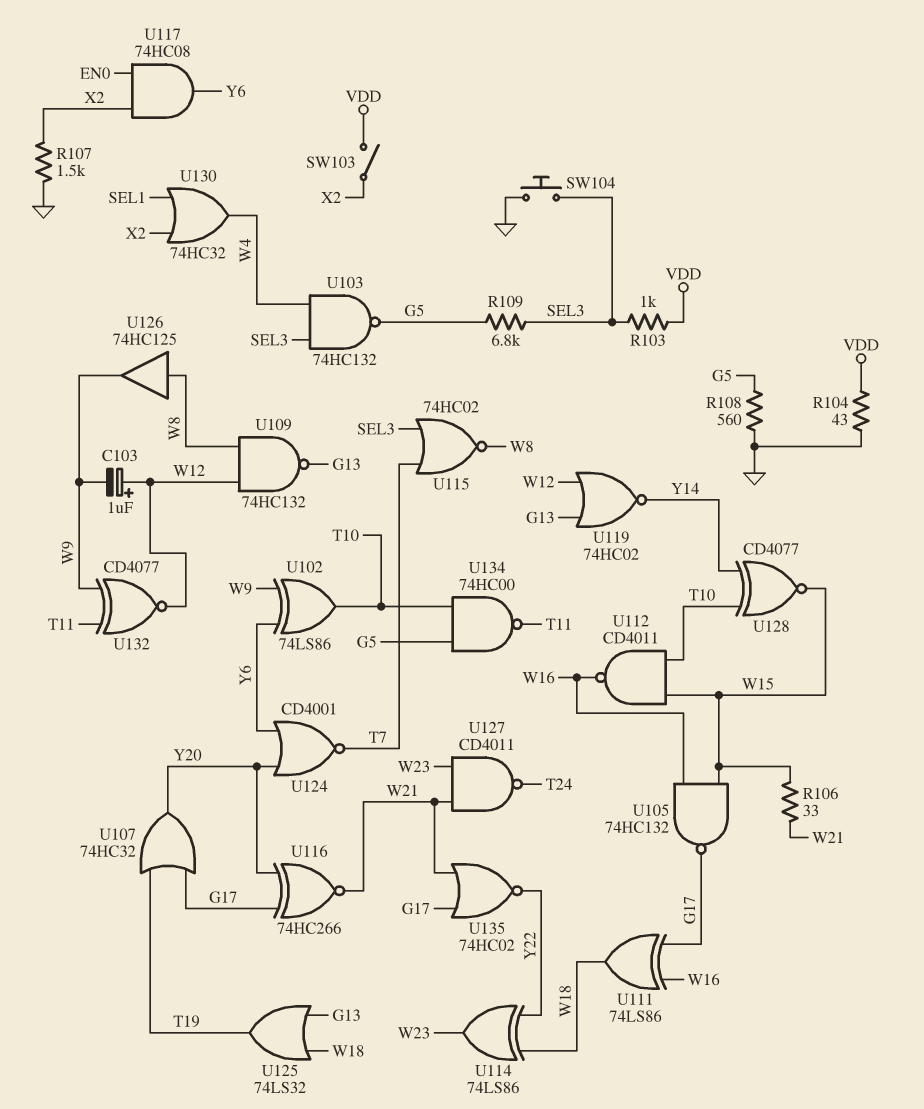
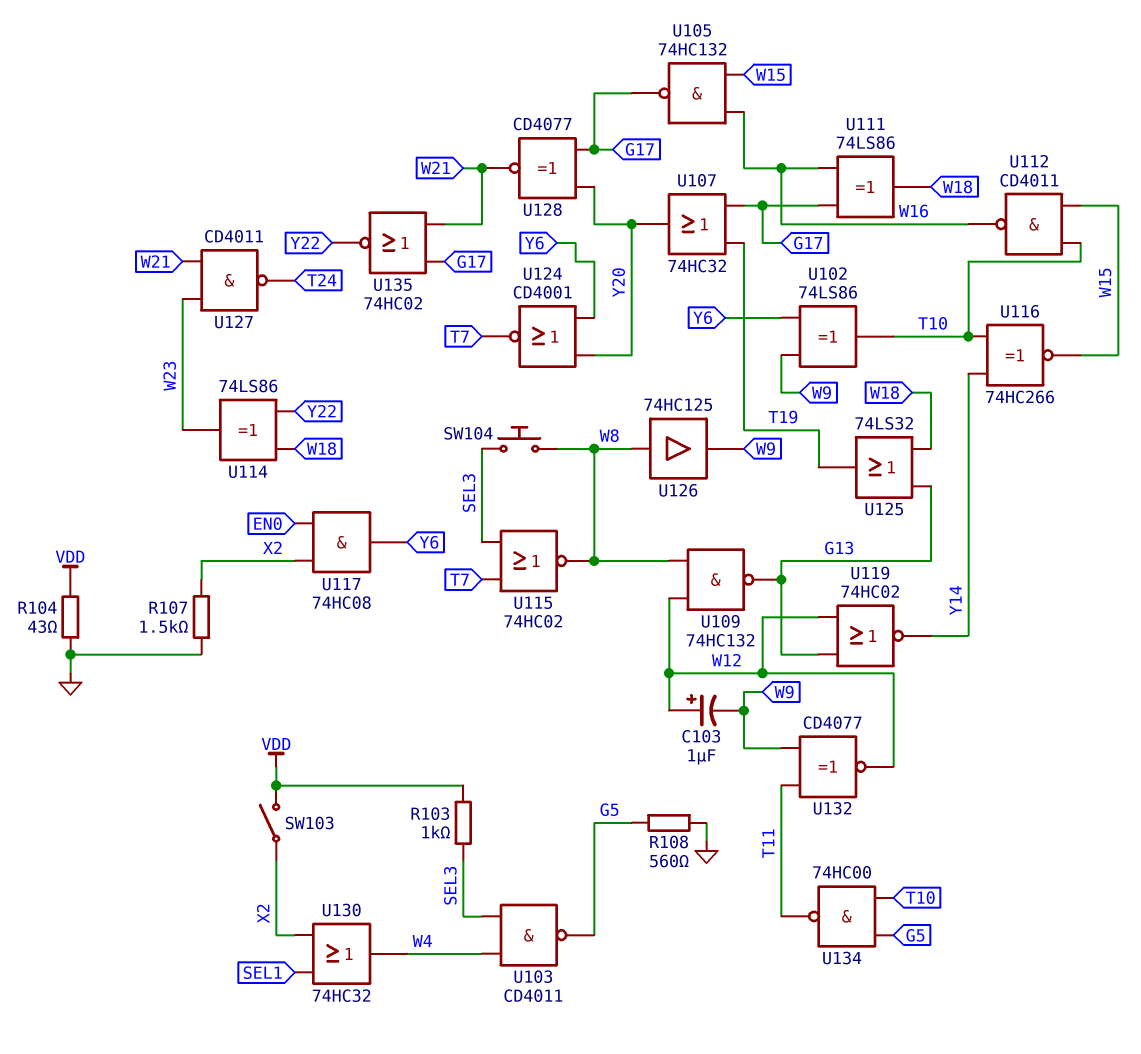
R106: 33 (W15, W21) -> none
R109: 6.8k (G5, SEL3) -> none
SW104: button (GND, SEL3) -> button (SEL3, W8)
U103: NAND 74HC132 (in SEL3, in W4, out G5) -> NAND CD4011 (in SEL3, in W4, out G5)
U116: XNOR 74HC266 (in G17, in Y20, out W21) -> XNOR 74HC266 (in T10, in Y14, out W15)
U128: XNOR CD4077 (in T10, in Y14, out W15) -> XNOR CD4077 (in G17, in Y20, out W21)

